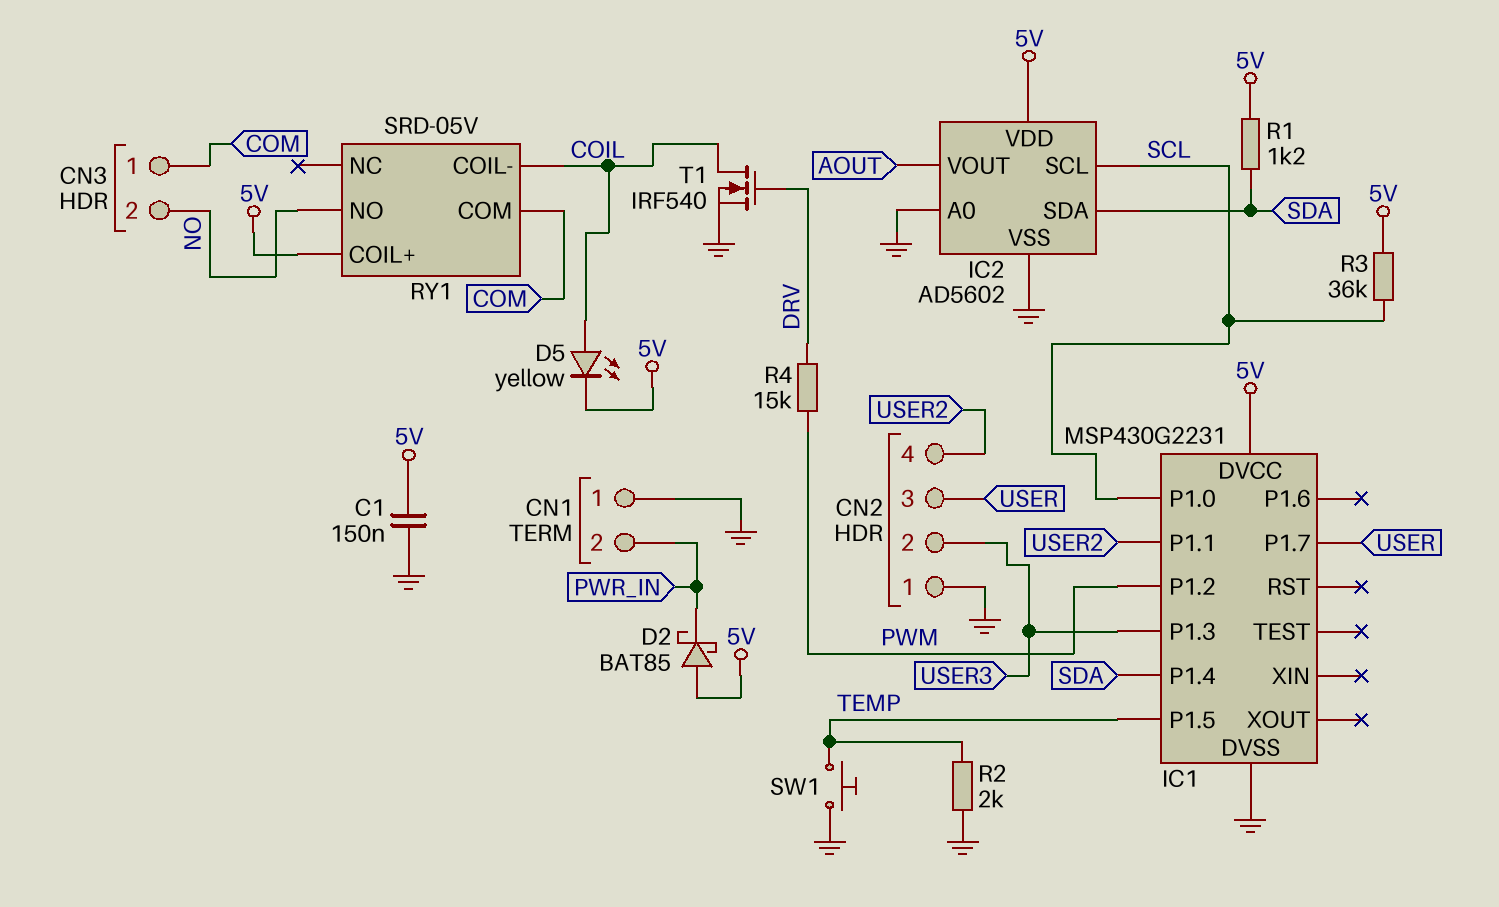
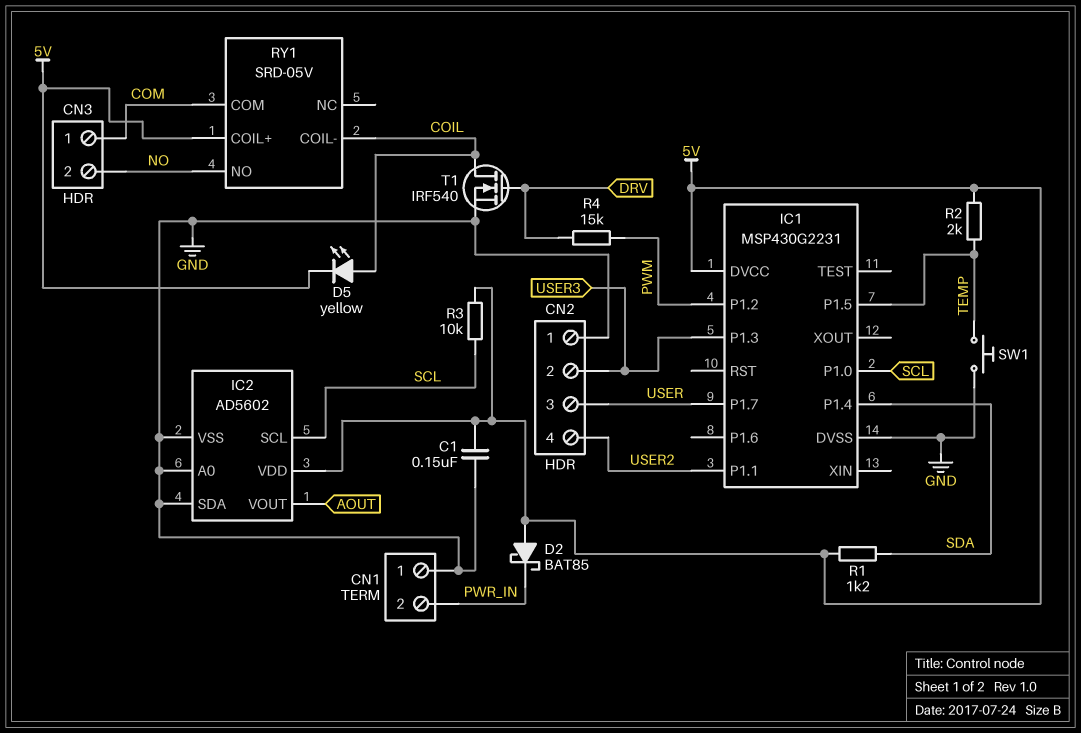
IC2 pin SDA: SDA -> GND
R2: 2k (GND, TEMP) -> 2k (5V, TEMP)
R3: 36k (5V, SCL) -> 10k (5V, SCL)

